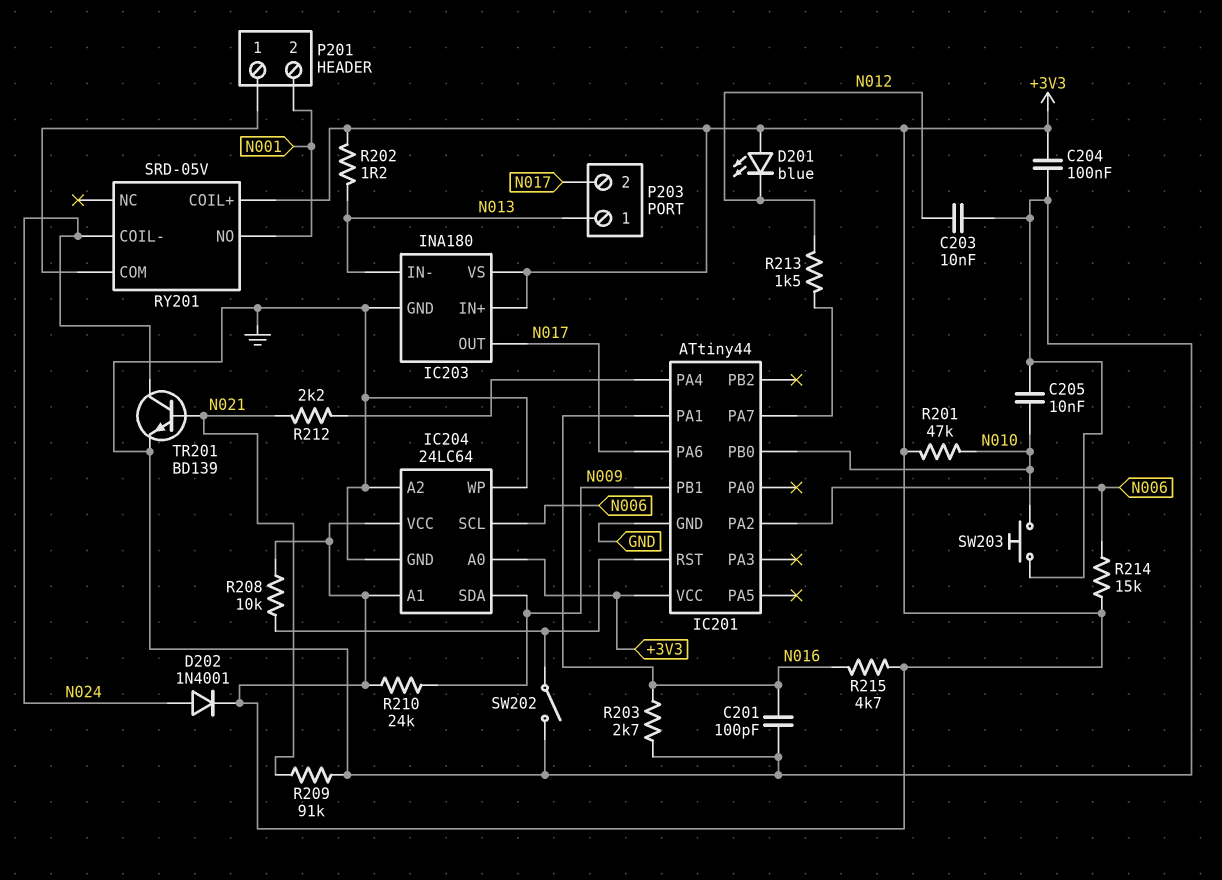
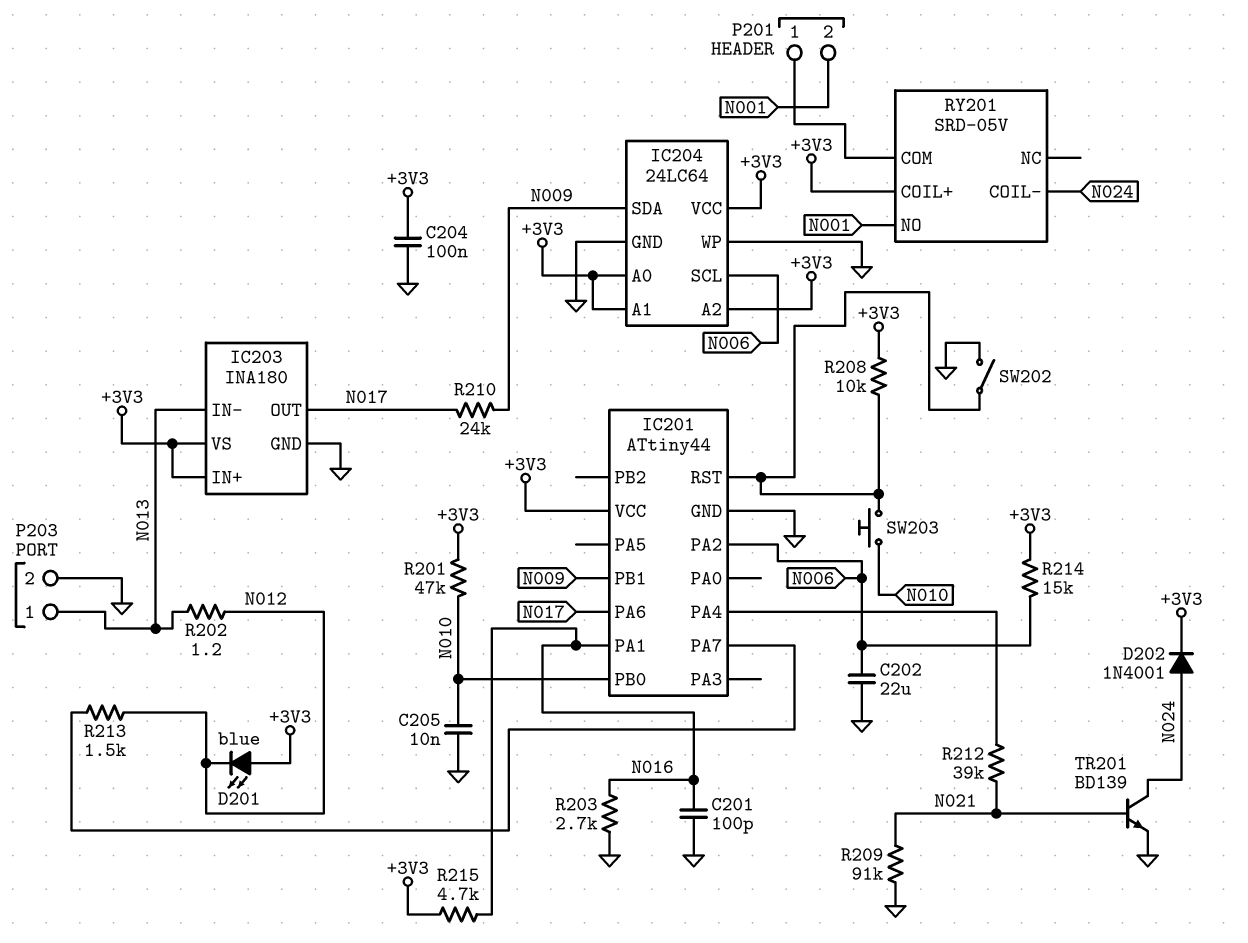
C202: none -> 22uF (GND, N006)
C203: 10nF (GND, N012) -> none
IC204 pin A2: GND -> +3V3
P203 pin 2: N017 -> GND
R202: 1.2 (+3V3, N013) -> 1.2 (N012, N013)
R210: 24k (+3V3, N009) -> 24k (N009, N017)
R212: 2.2k (IC201/PA4, N021) -> 39k (IC201/PA4, N021)
SW203: button (GND, N010) -> button (IC201/RST, N010)

